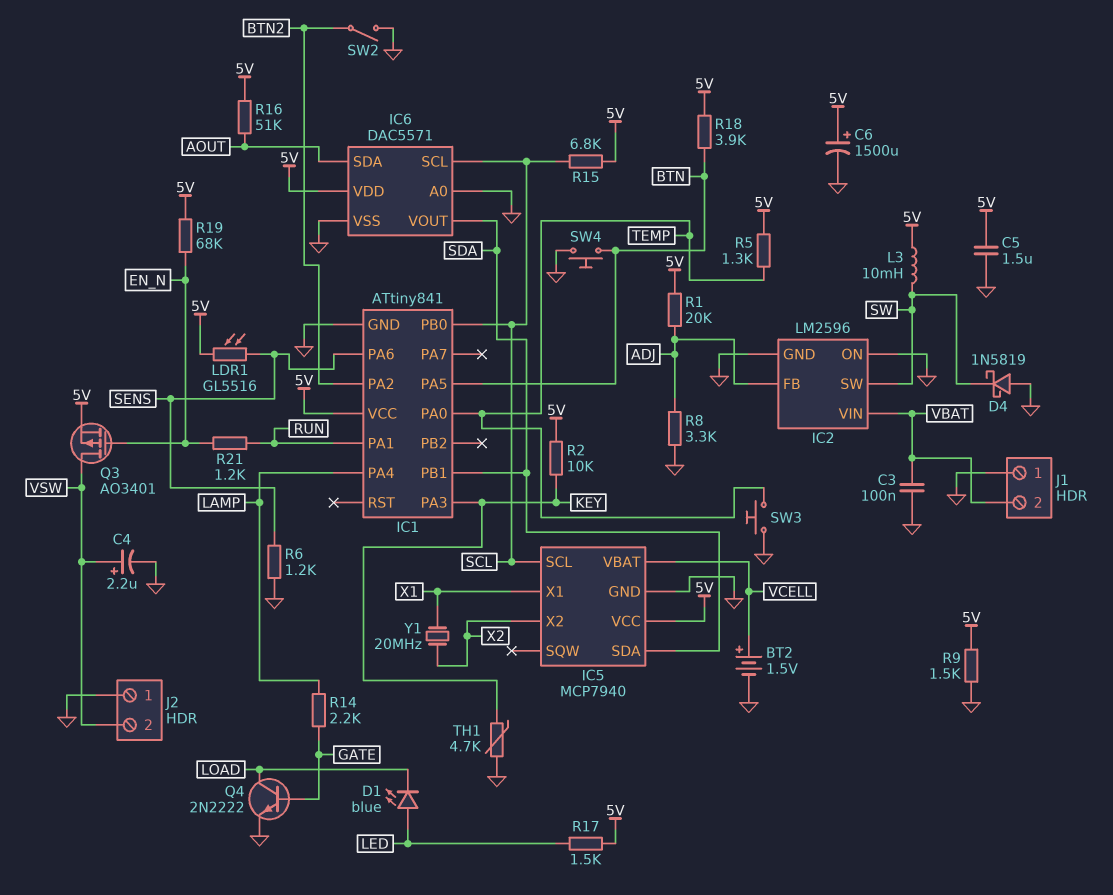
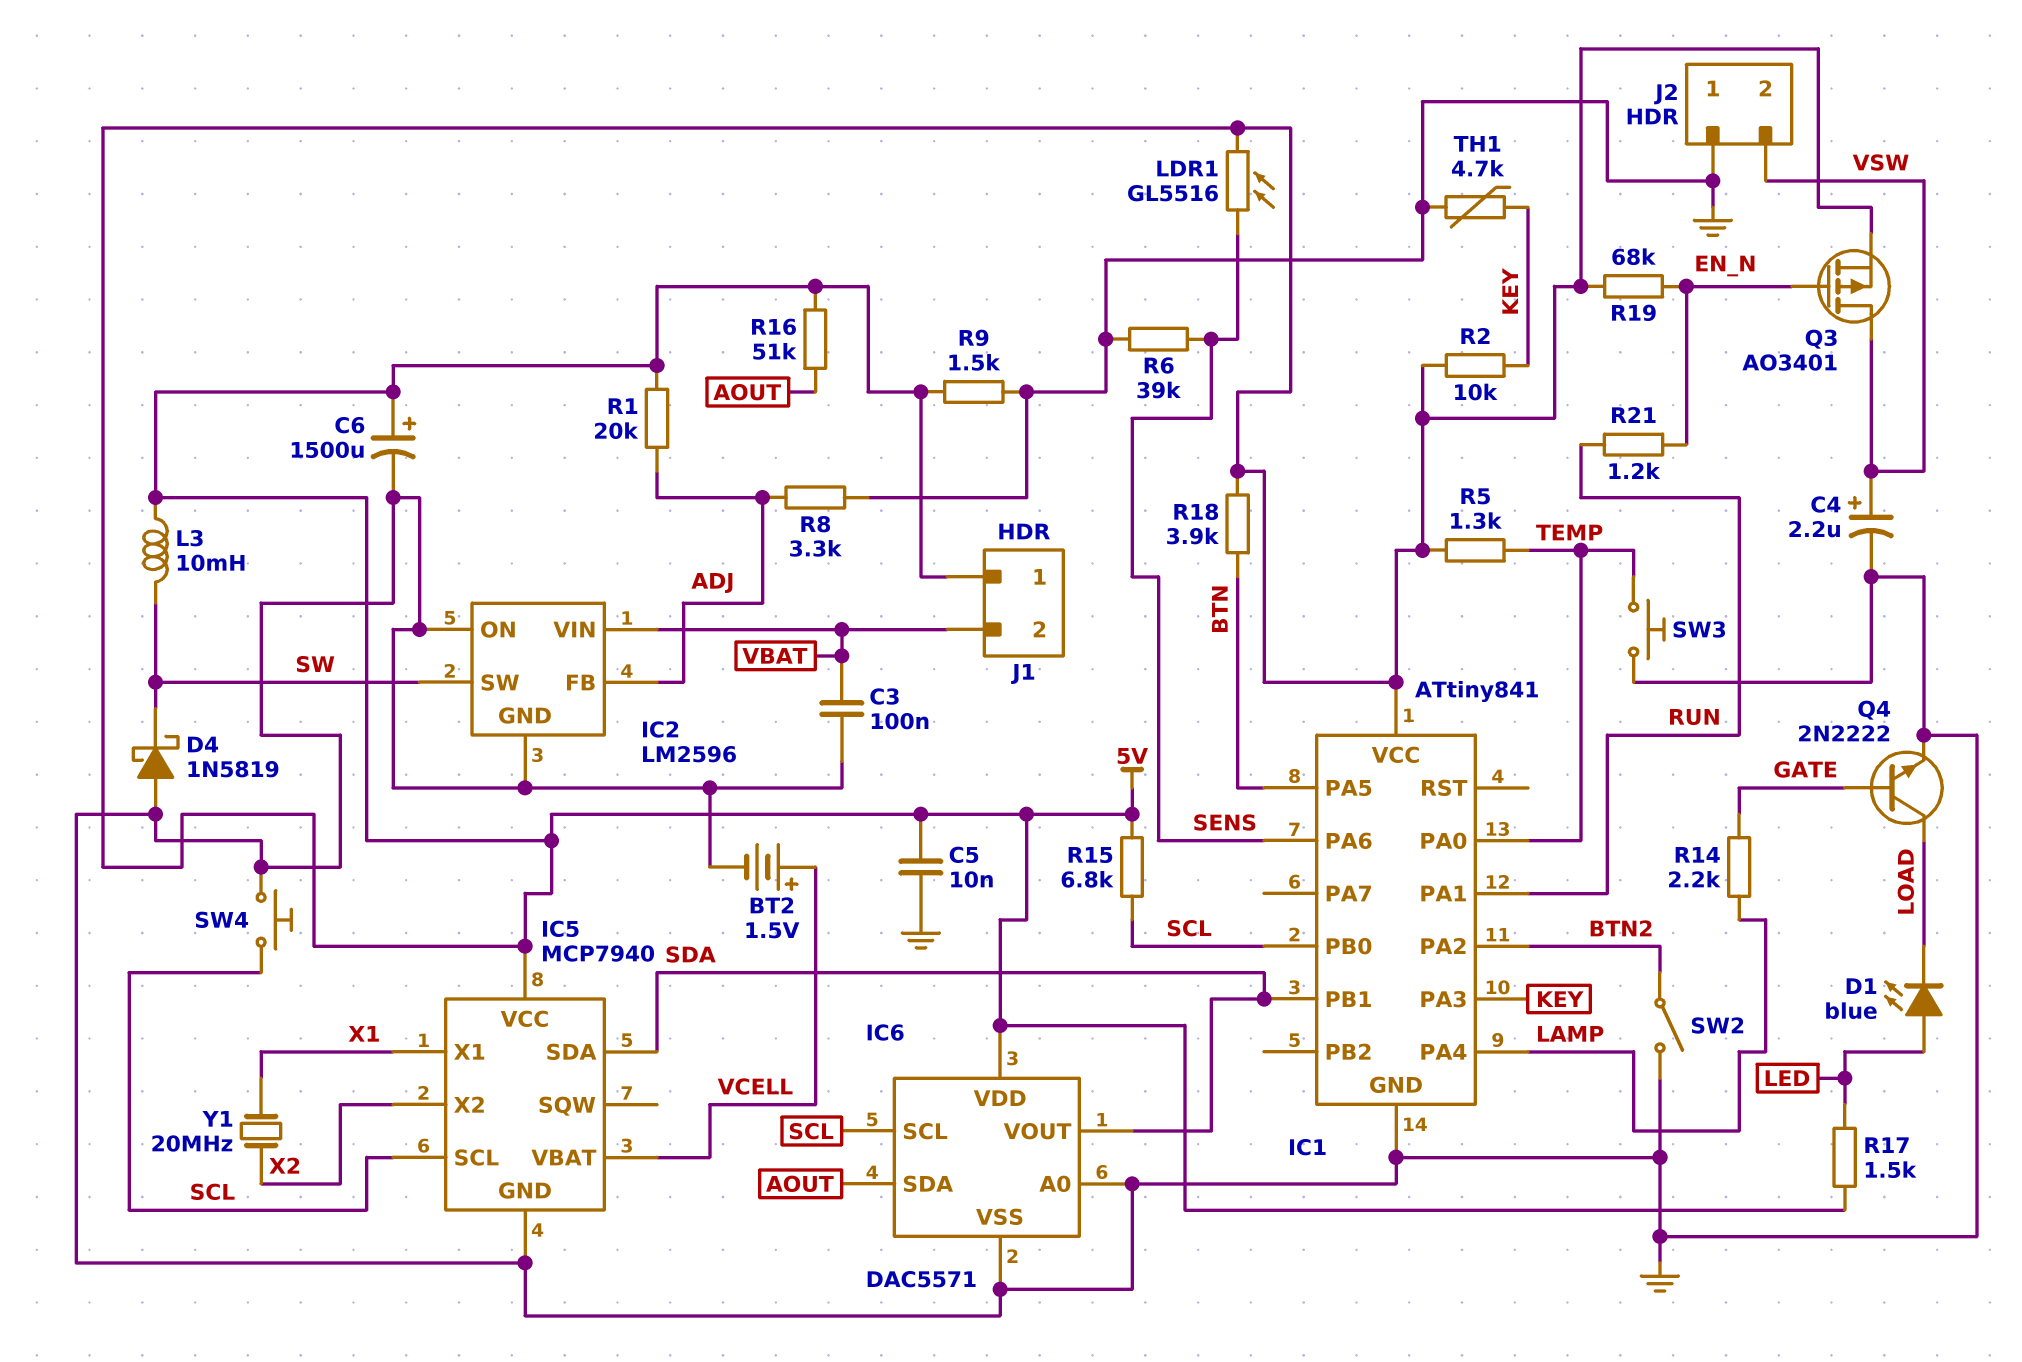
C5: 1.5uF (5V, GND) -> 10nF (5V, GND)
J1 pin 1: GND -> 5V
R6: 1.2k (GND, SENS) -> 39k (GND, SENS)
SW4: button (BTN, GND) -> button (GND, SCL)

